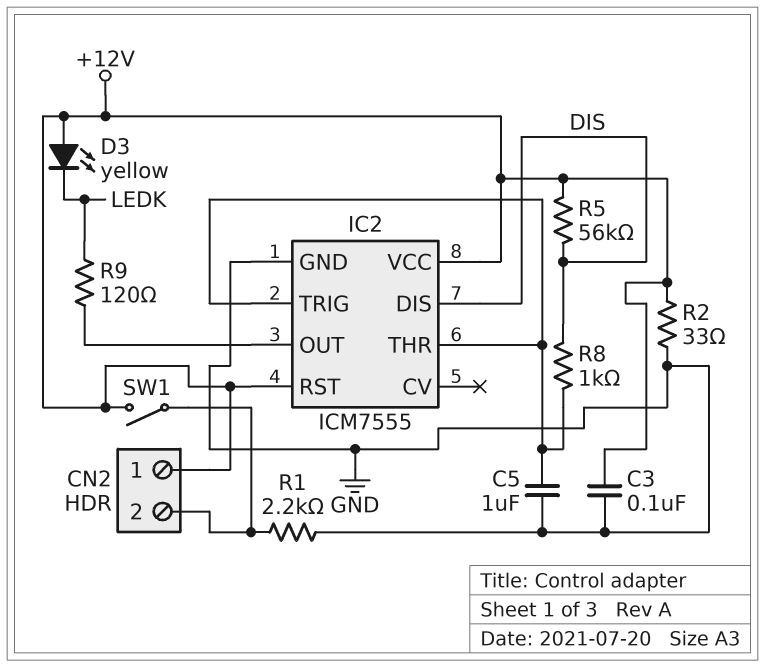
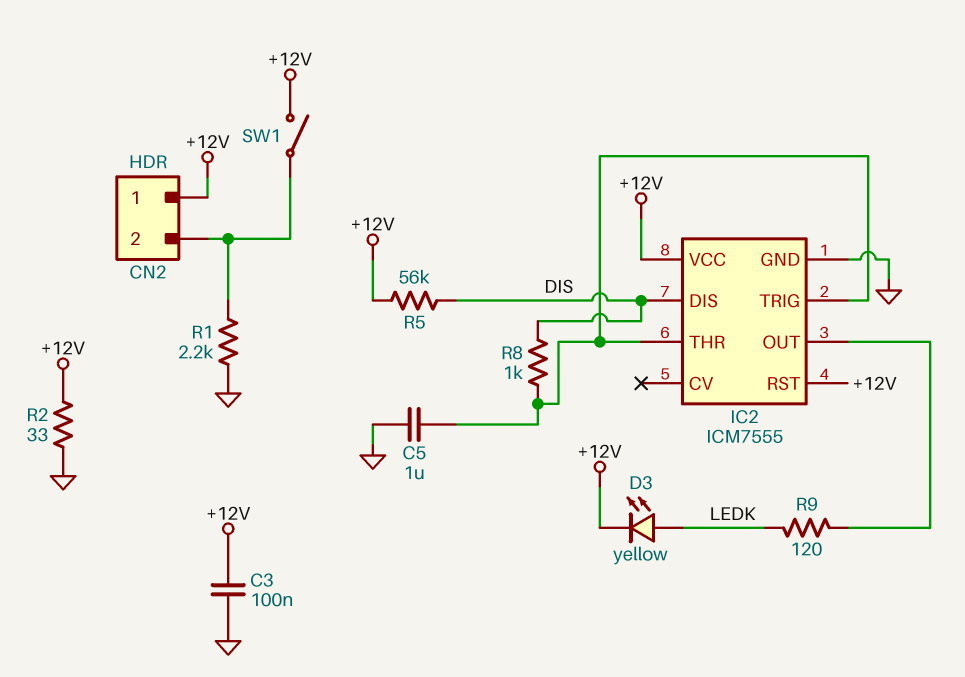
D3: LED yellow (A +12V, K LEDK) -> LED yellow (A LEDK, K +12V)

